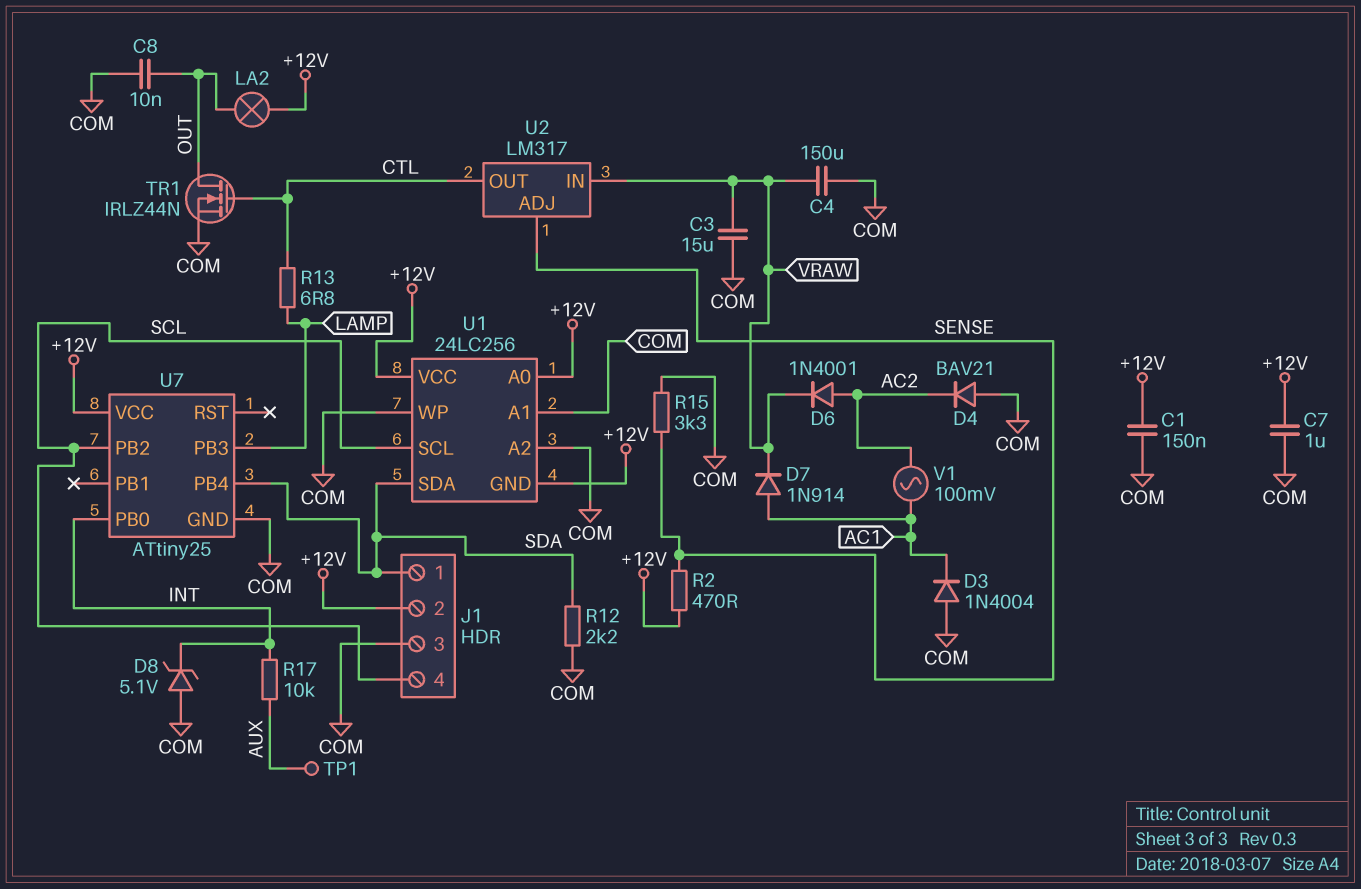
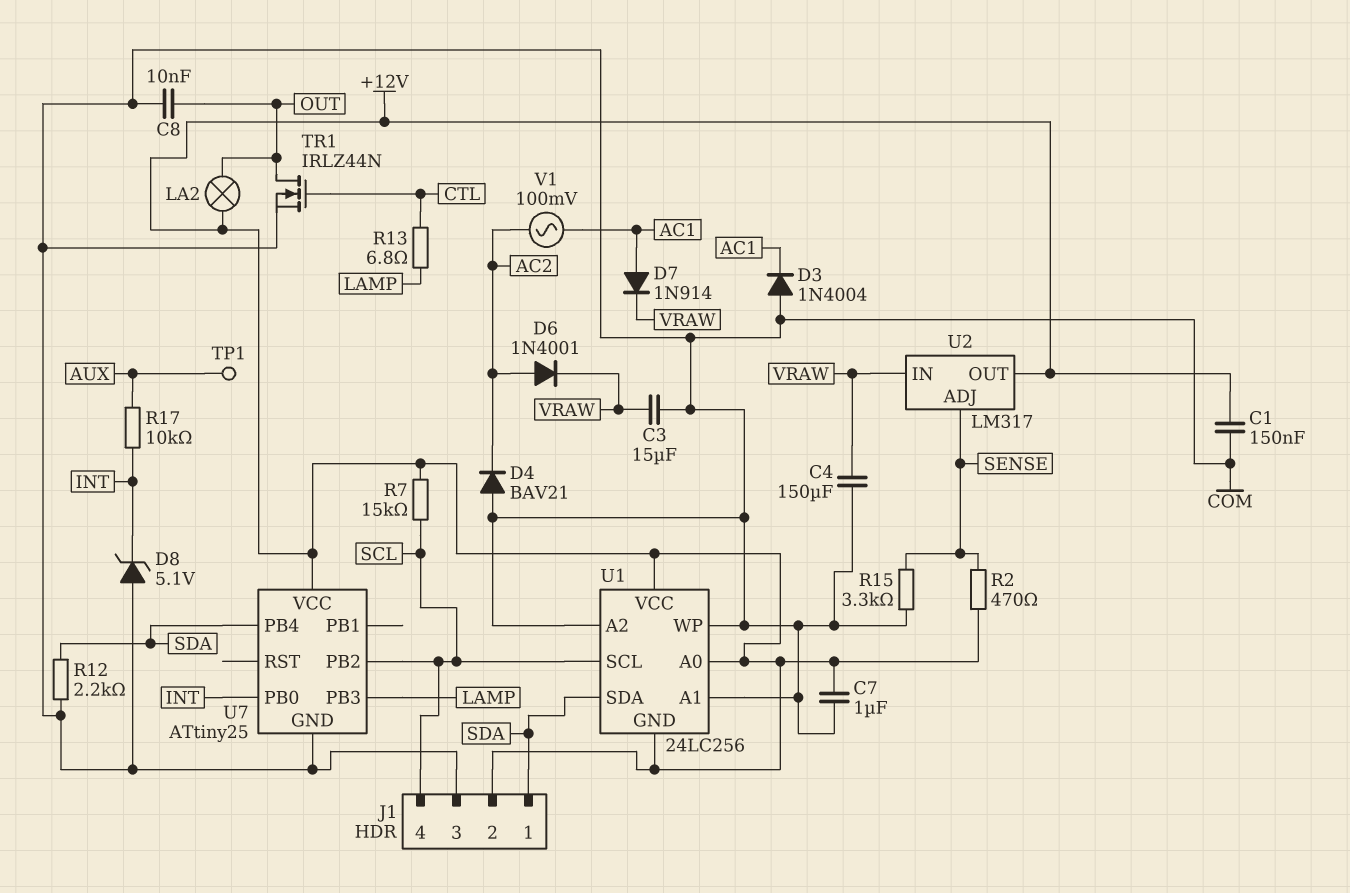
R7: none -> 15k (+12V, SCL)
U2 pin OUT: CTL -> +12V

